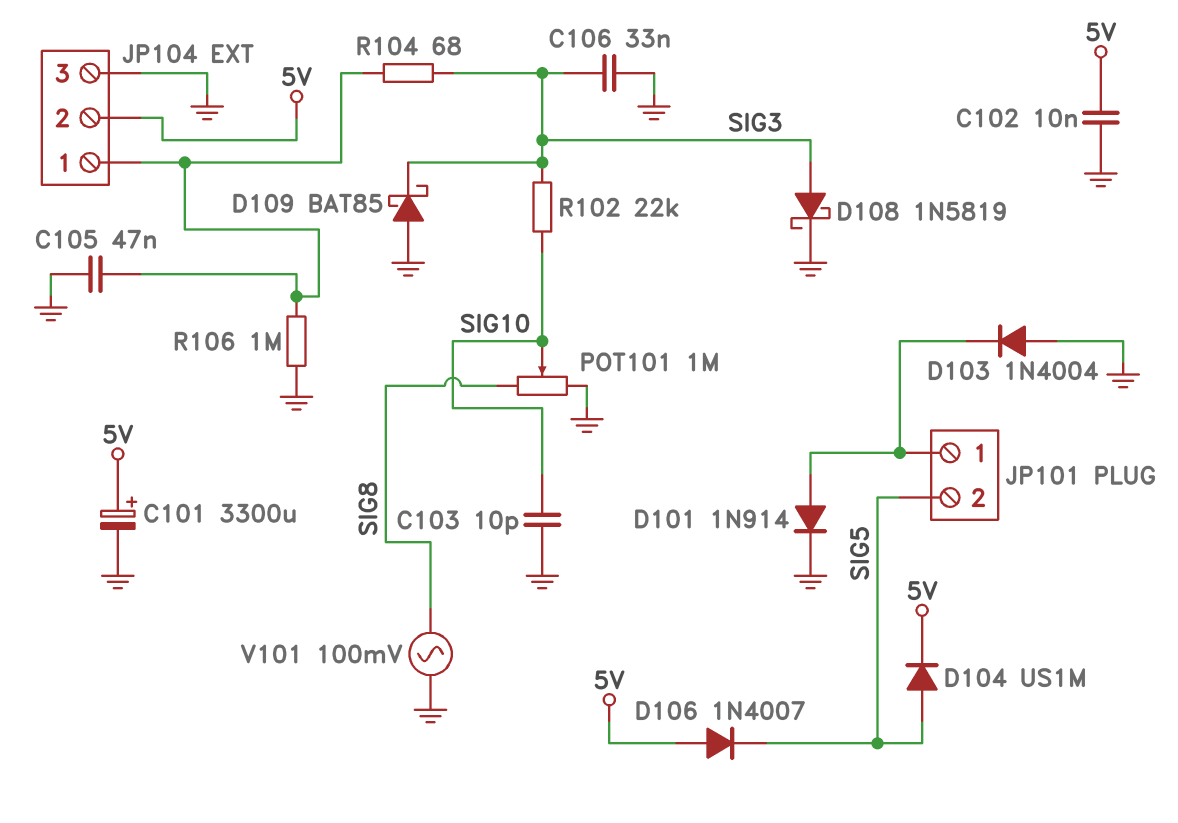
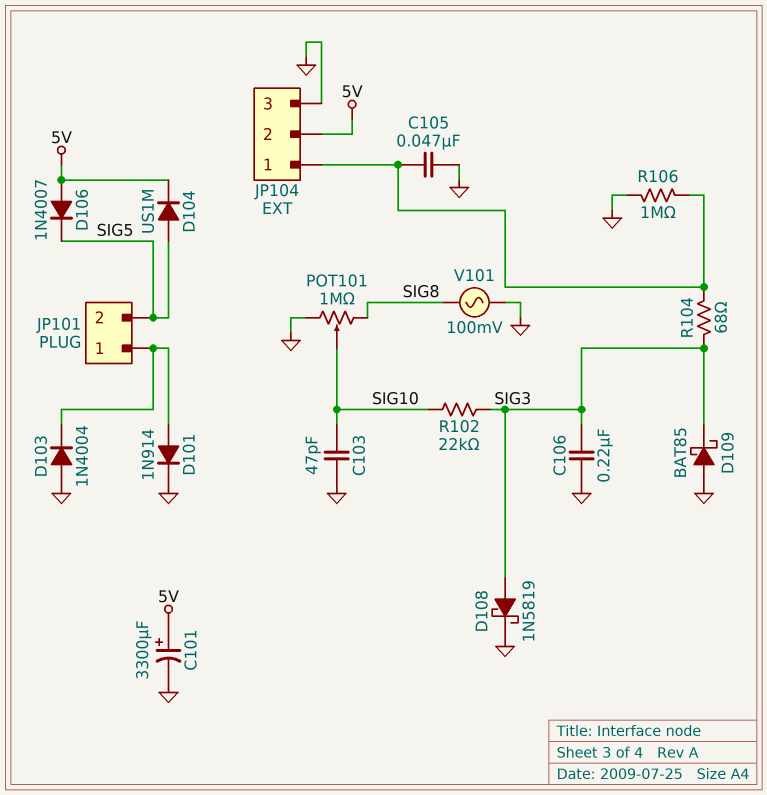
C102: 10nF (5V, GND) -> none
C103: 10pF (GND, SIG10) -> 47pF (GND, SIG10)
C106: 33nF (GND, SIG3) -> 220nF (GND, SIG3)

